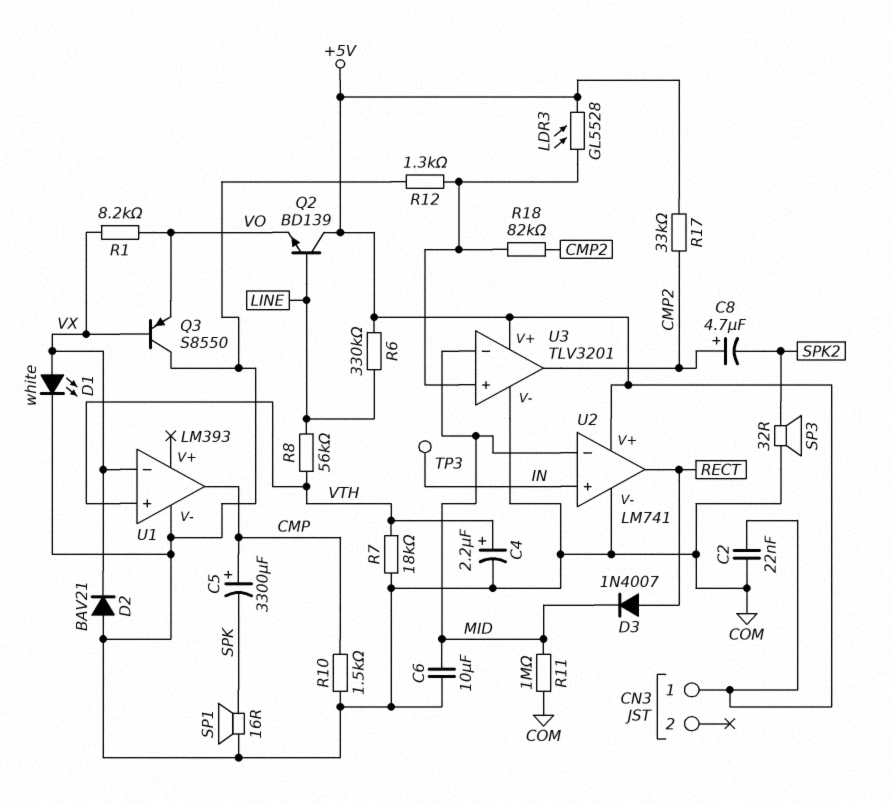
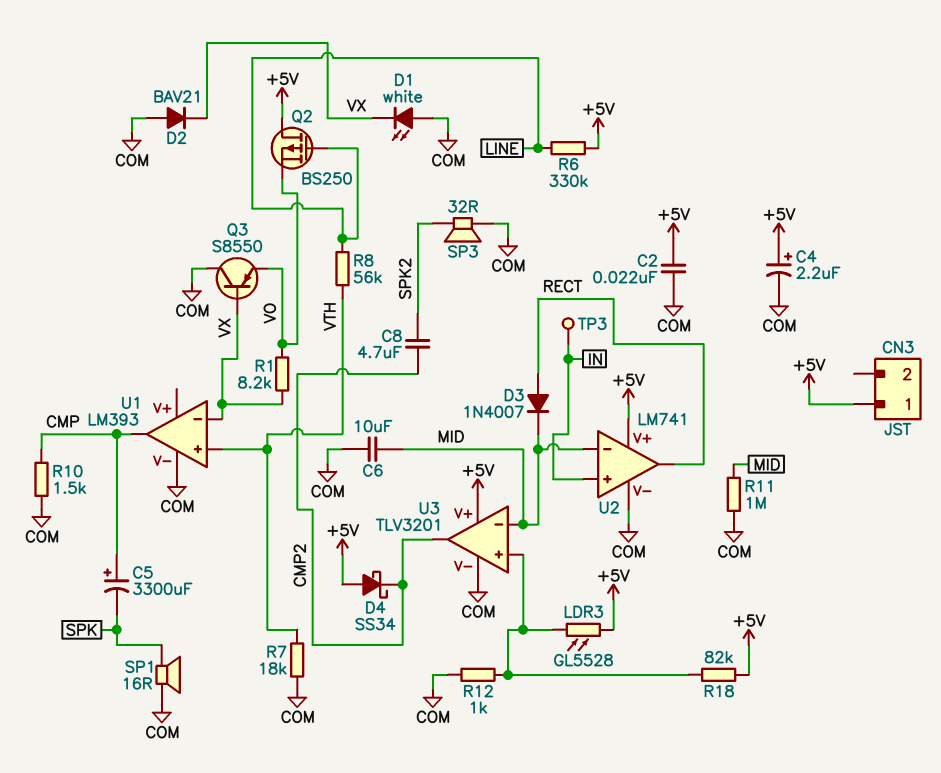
C4: 2.2uF (plus VTH, minus COM) -> 2.2uF (plus +5V, minus COM)
C8: 4.7uF (plus CMP2, minus SPK2) -> 4.7uF (CMP2, SPK2)
D1: LED white (A VX, K COM) -> LED white (A COM, K VX)
D4: none -> schottky SS34 (A +5V, K CMP2)
Q2: NPN BD139 (B LINE, C +5V, E VO) -> PMOS BS250 (G LINE, D +5V, S VO)
R12: 1.3k (COM, U3/in+) -> 1k (COM, U3/in+)
R17: 33k (+5V, CMP2) -> none
R18: 82k (CMP2, U3/in+) -> 82k (+5V, U3/in+)

